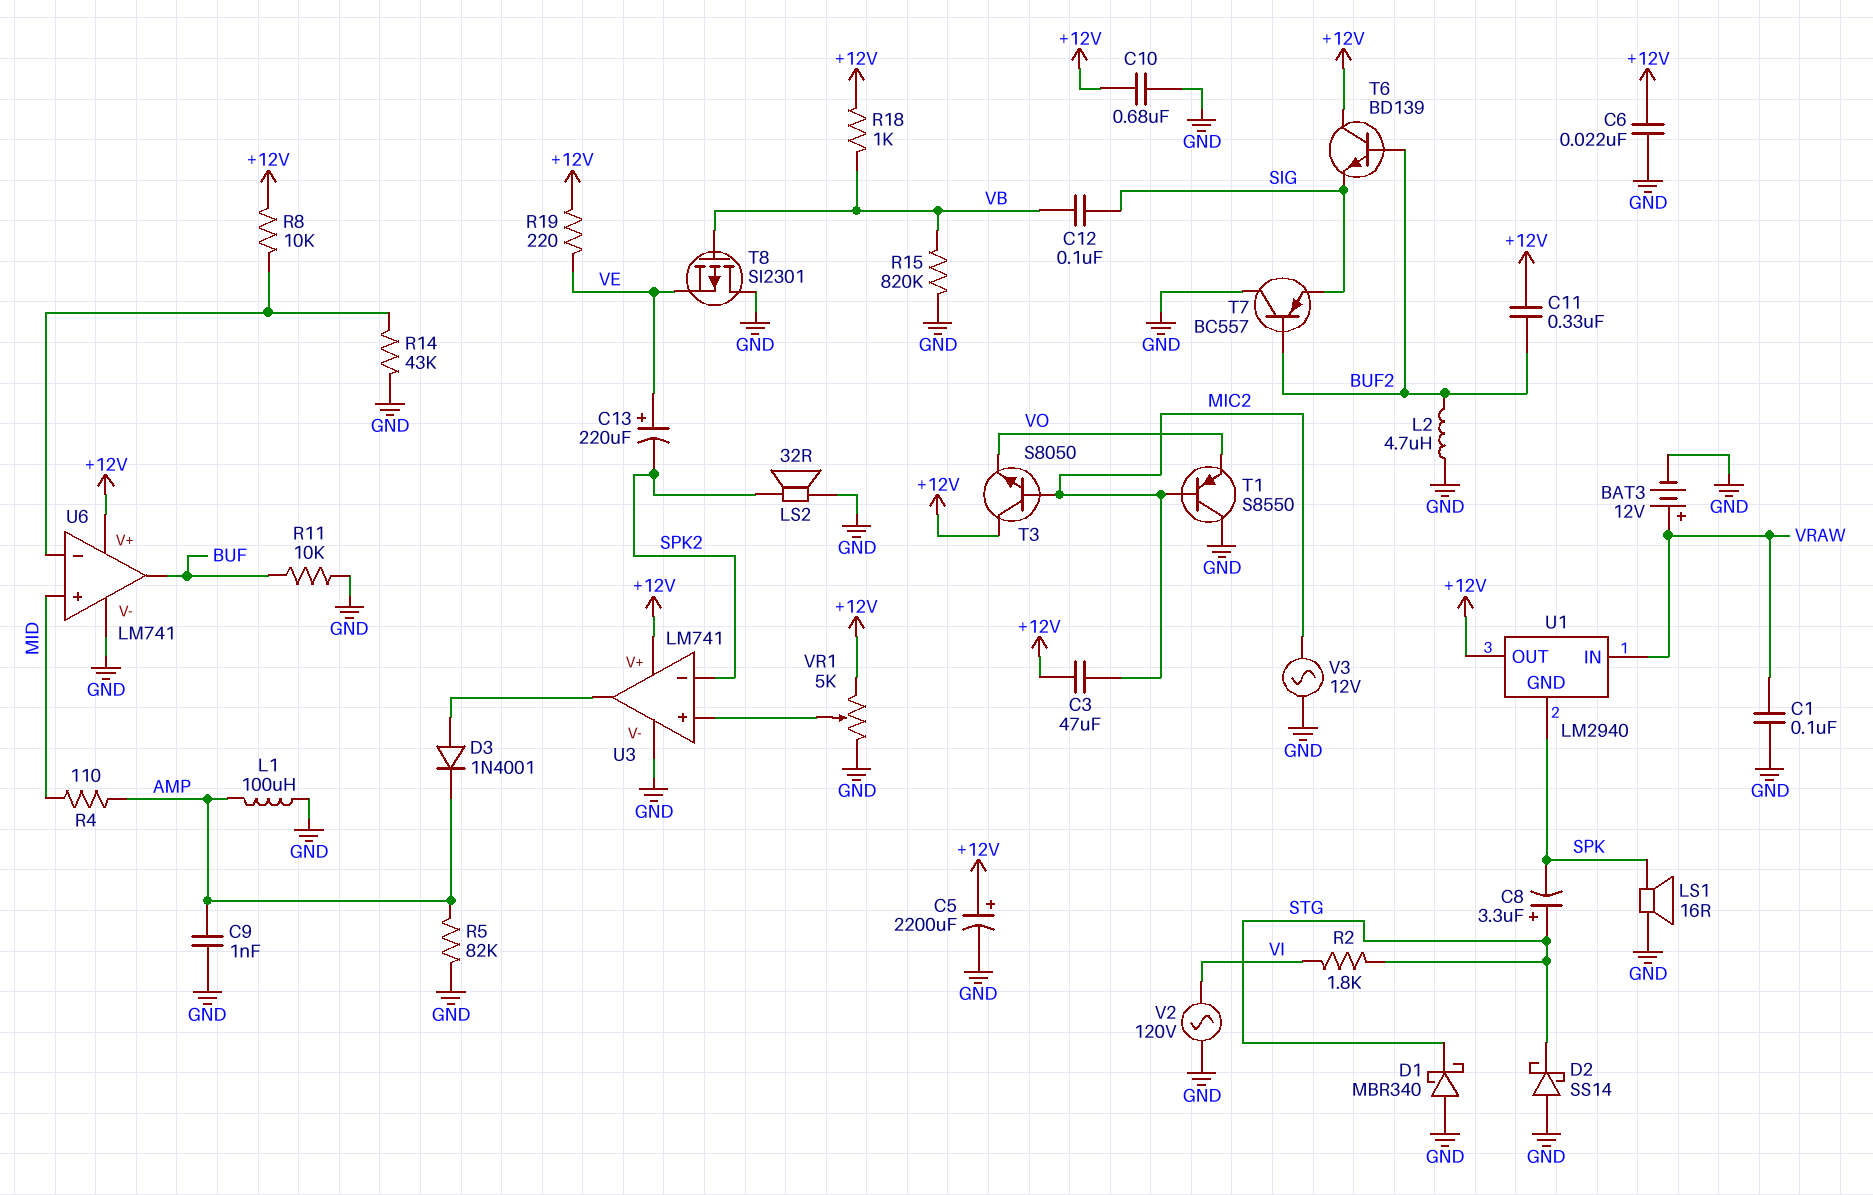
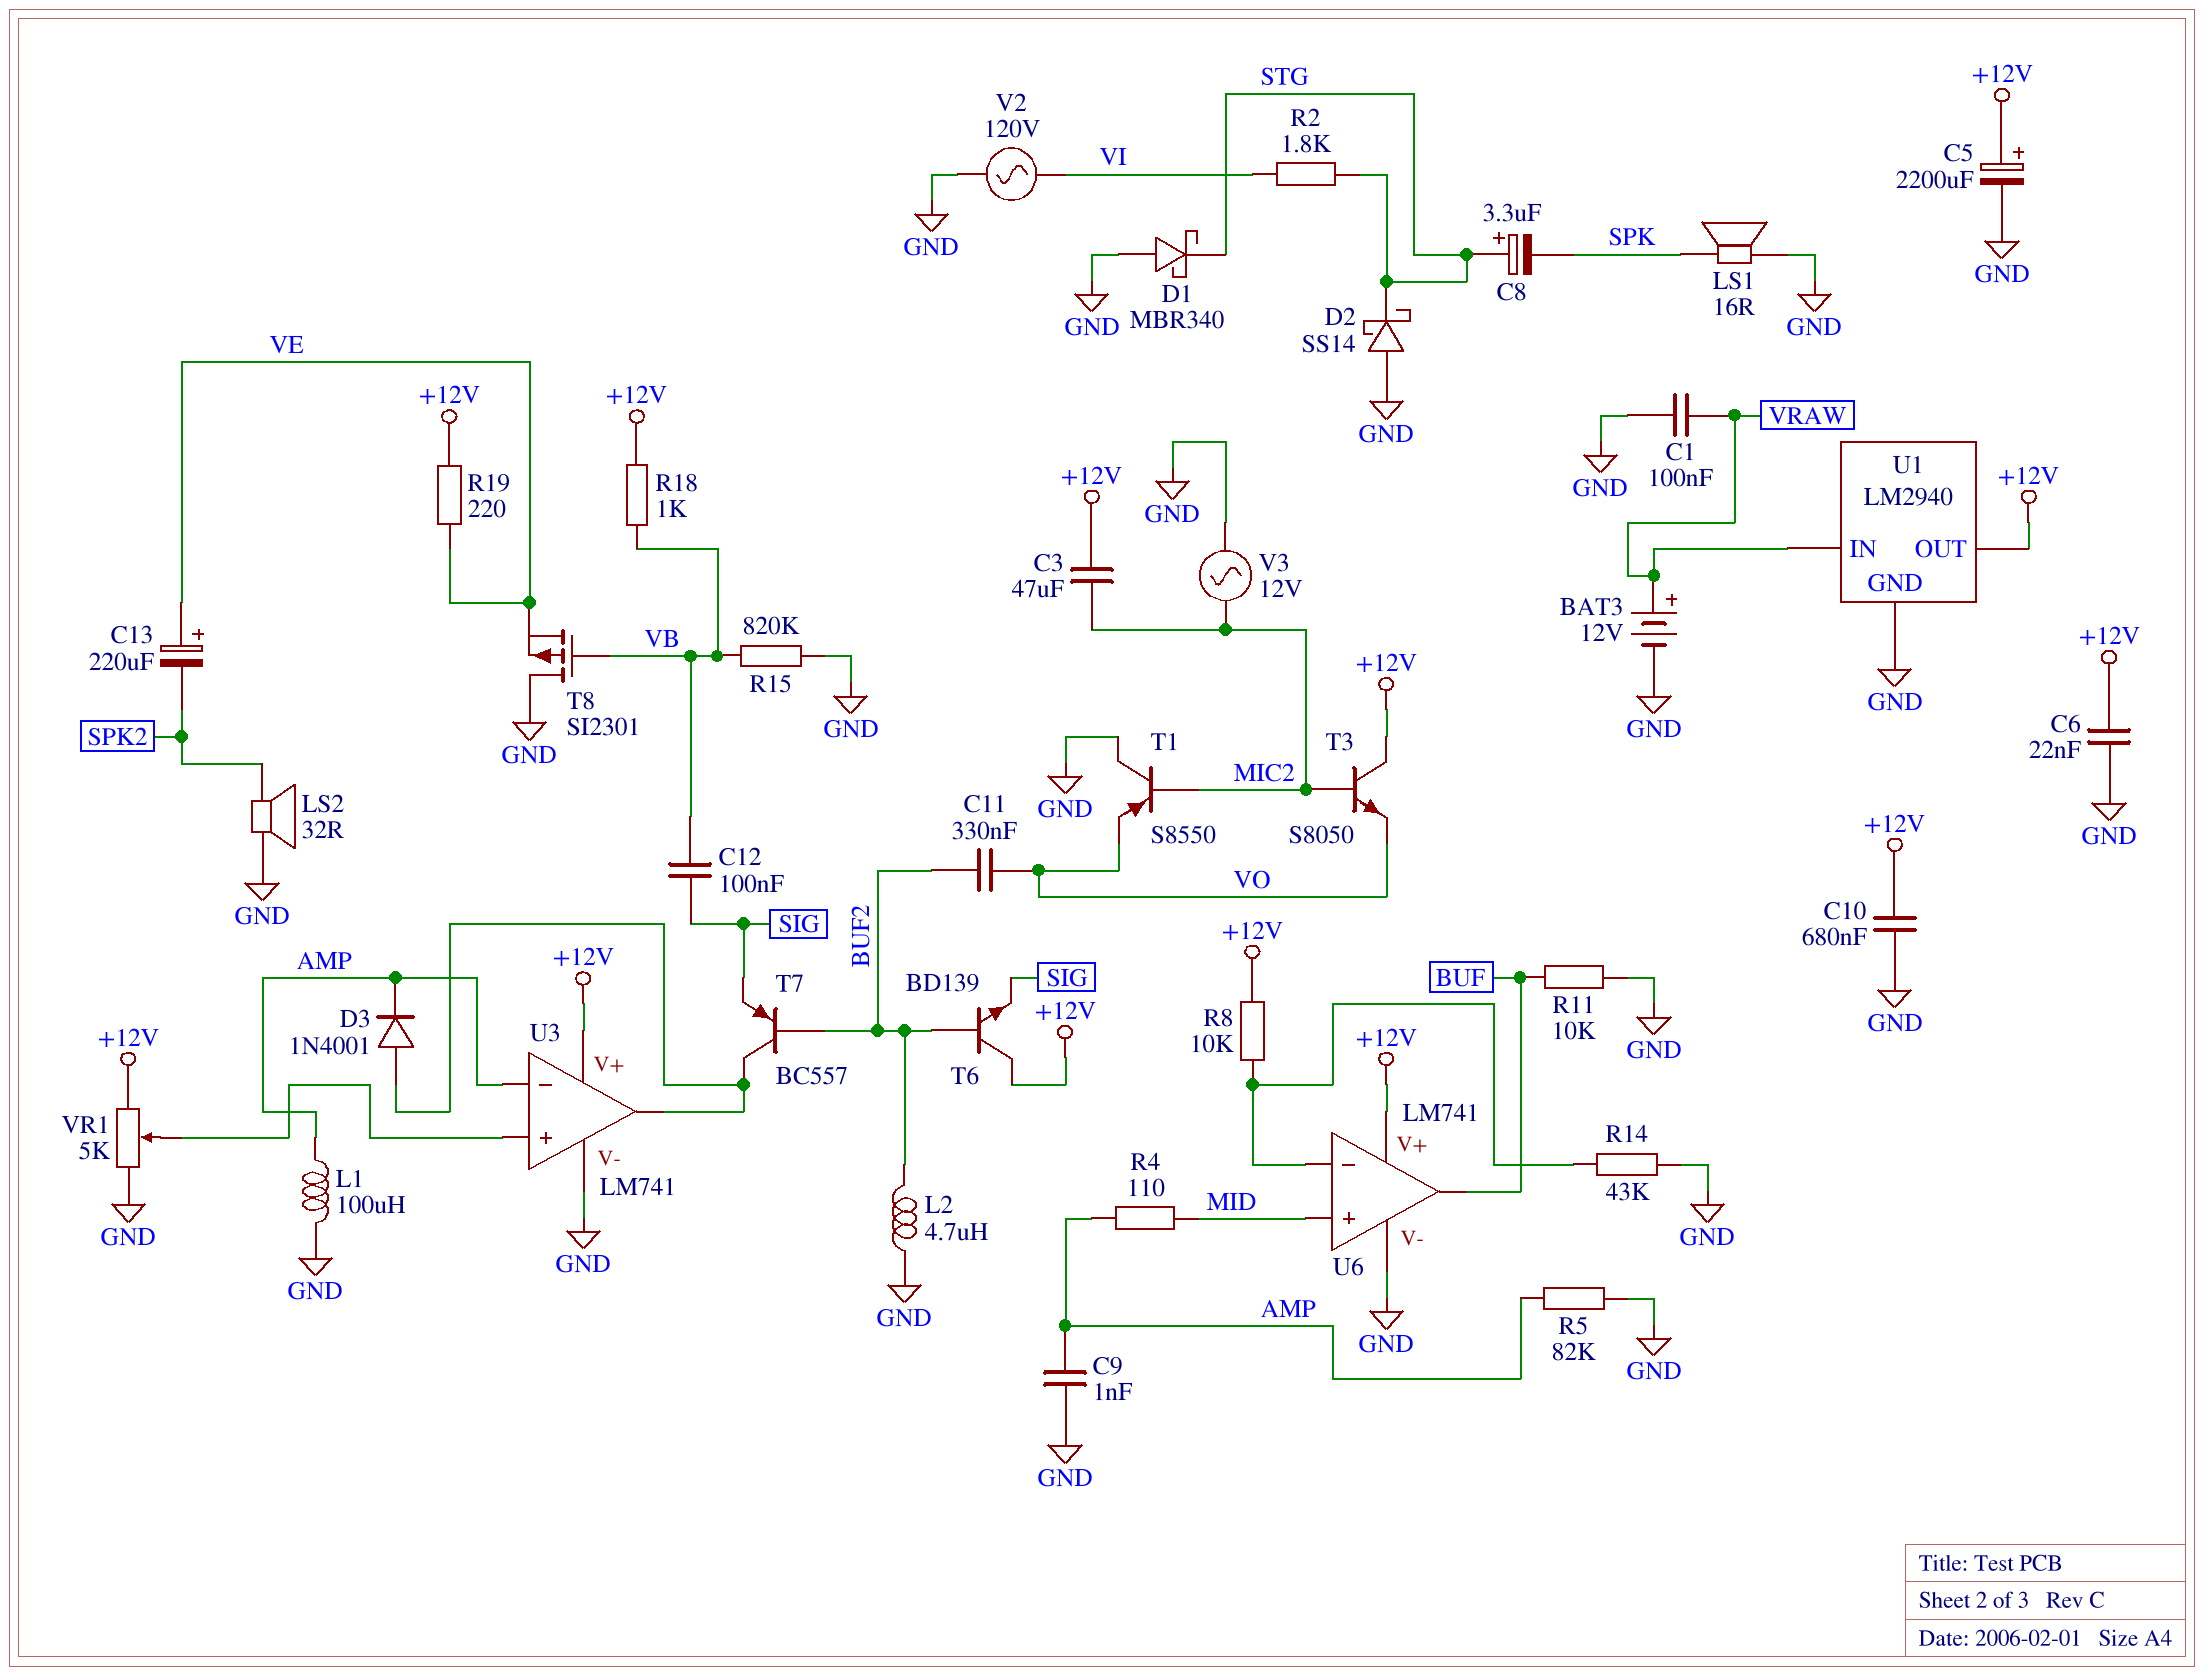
C11: 330nF (+12V, BUF2) -> 330nF (BUF2, VO)
T7: PNP BC557 (B BUF2, C GND, E SIG) -> PNP BC557 (B BUF2, C U3/out, E SIG)
U1 pin GND: SPK -> GND
U3 pin in-: SPK2 -> AMP

